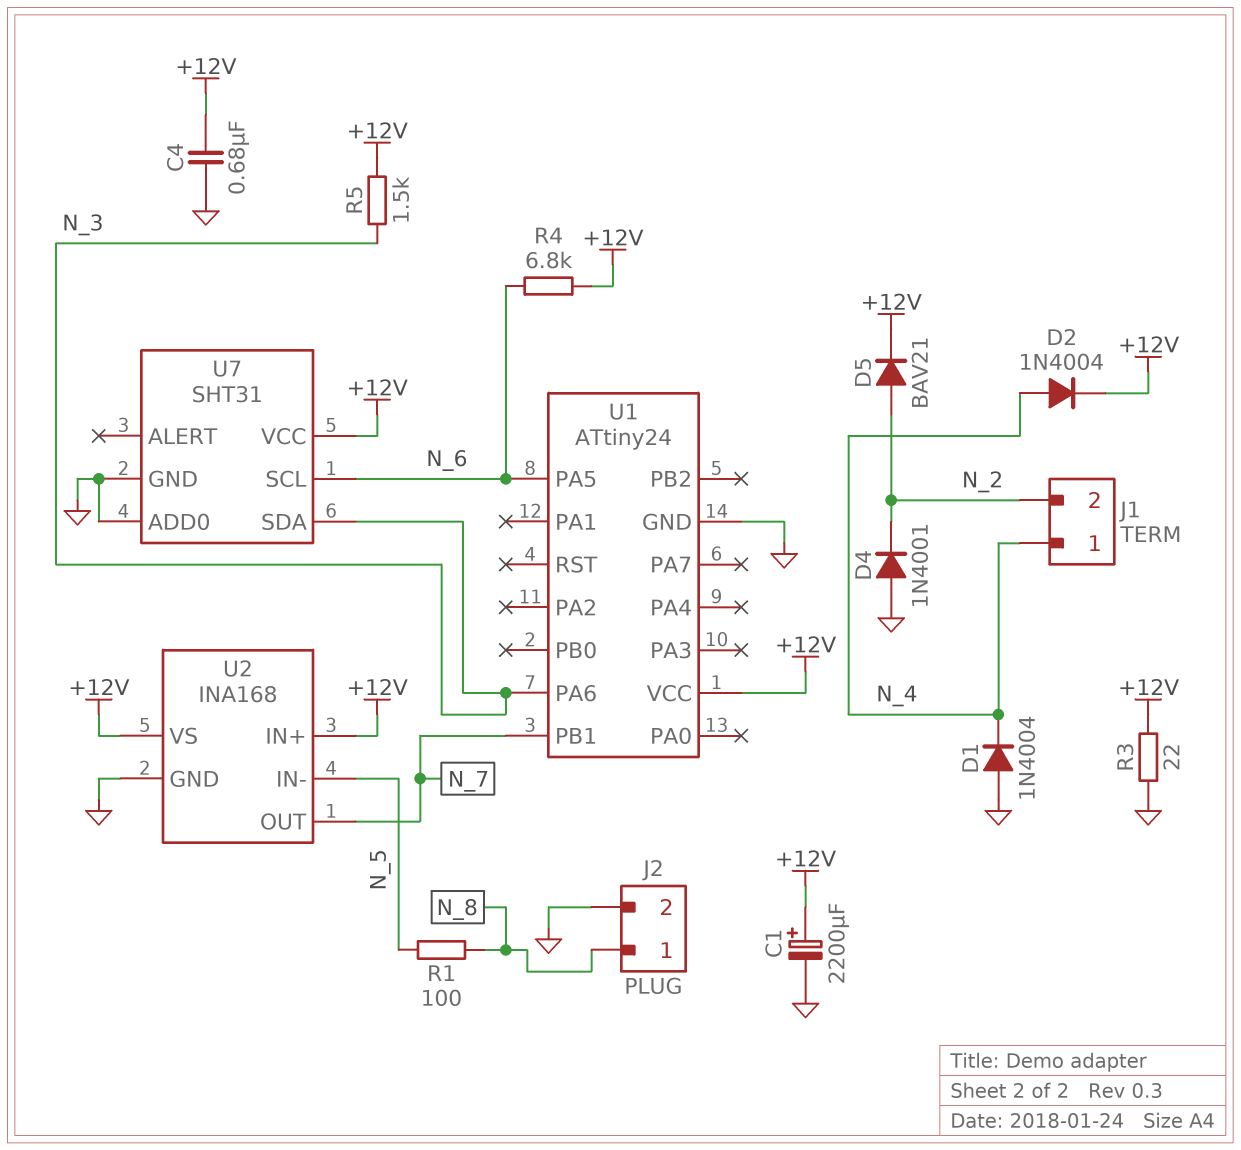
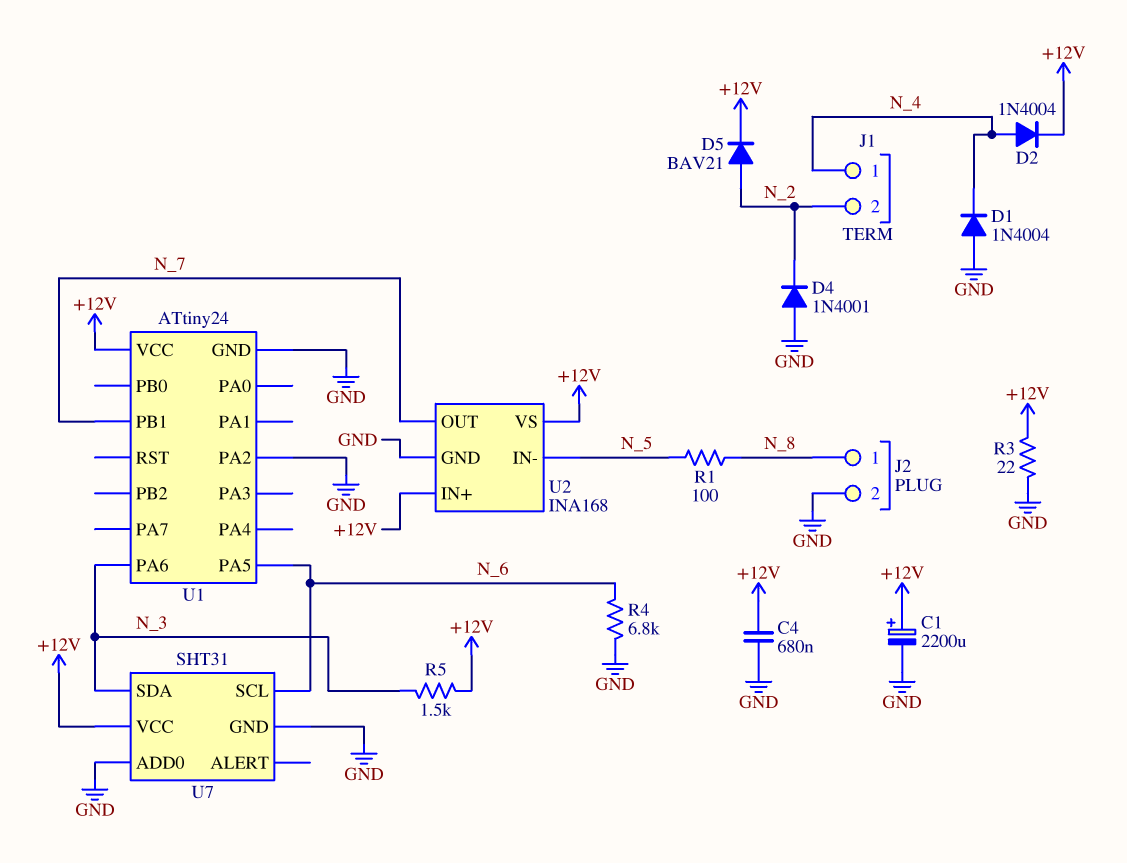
R4: 6.8k (+12V, N_6) -> 6.8k (GND, N_6)
U1 pin PA2: none -> GND

